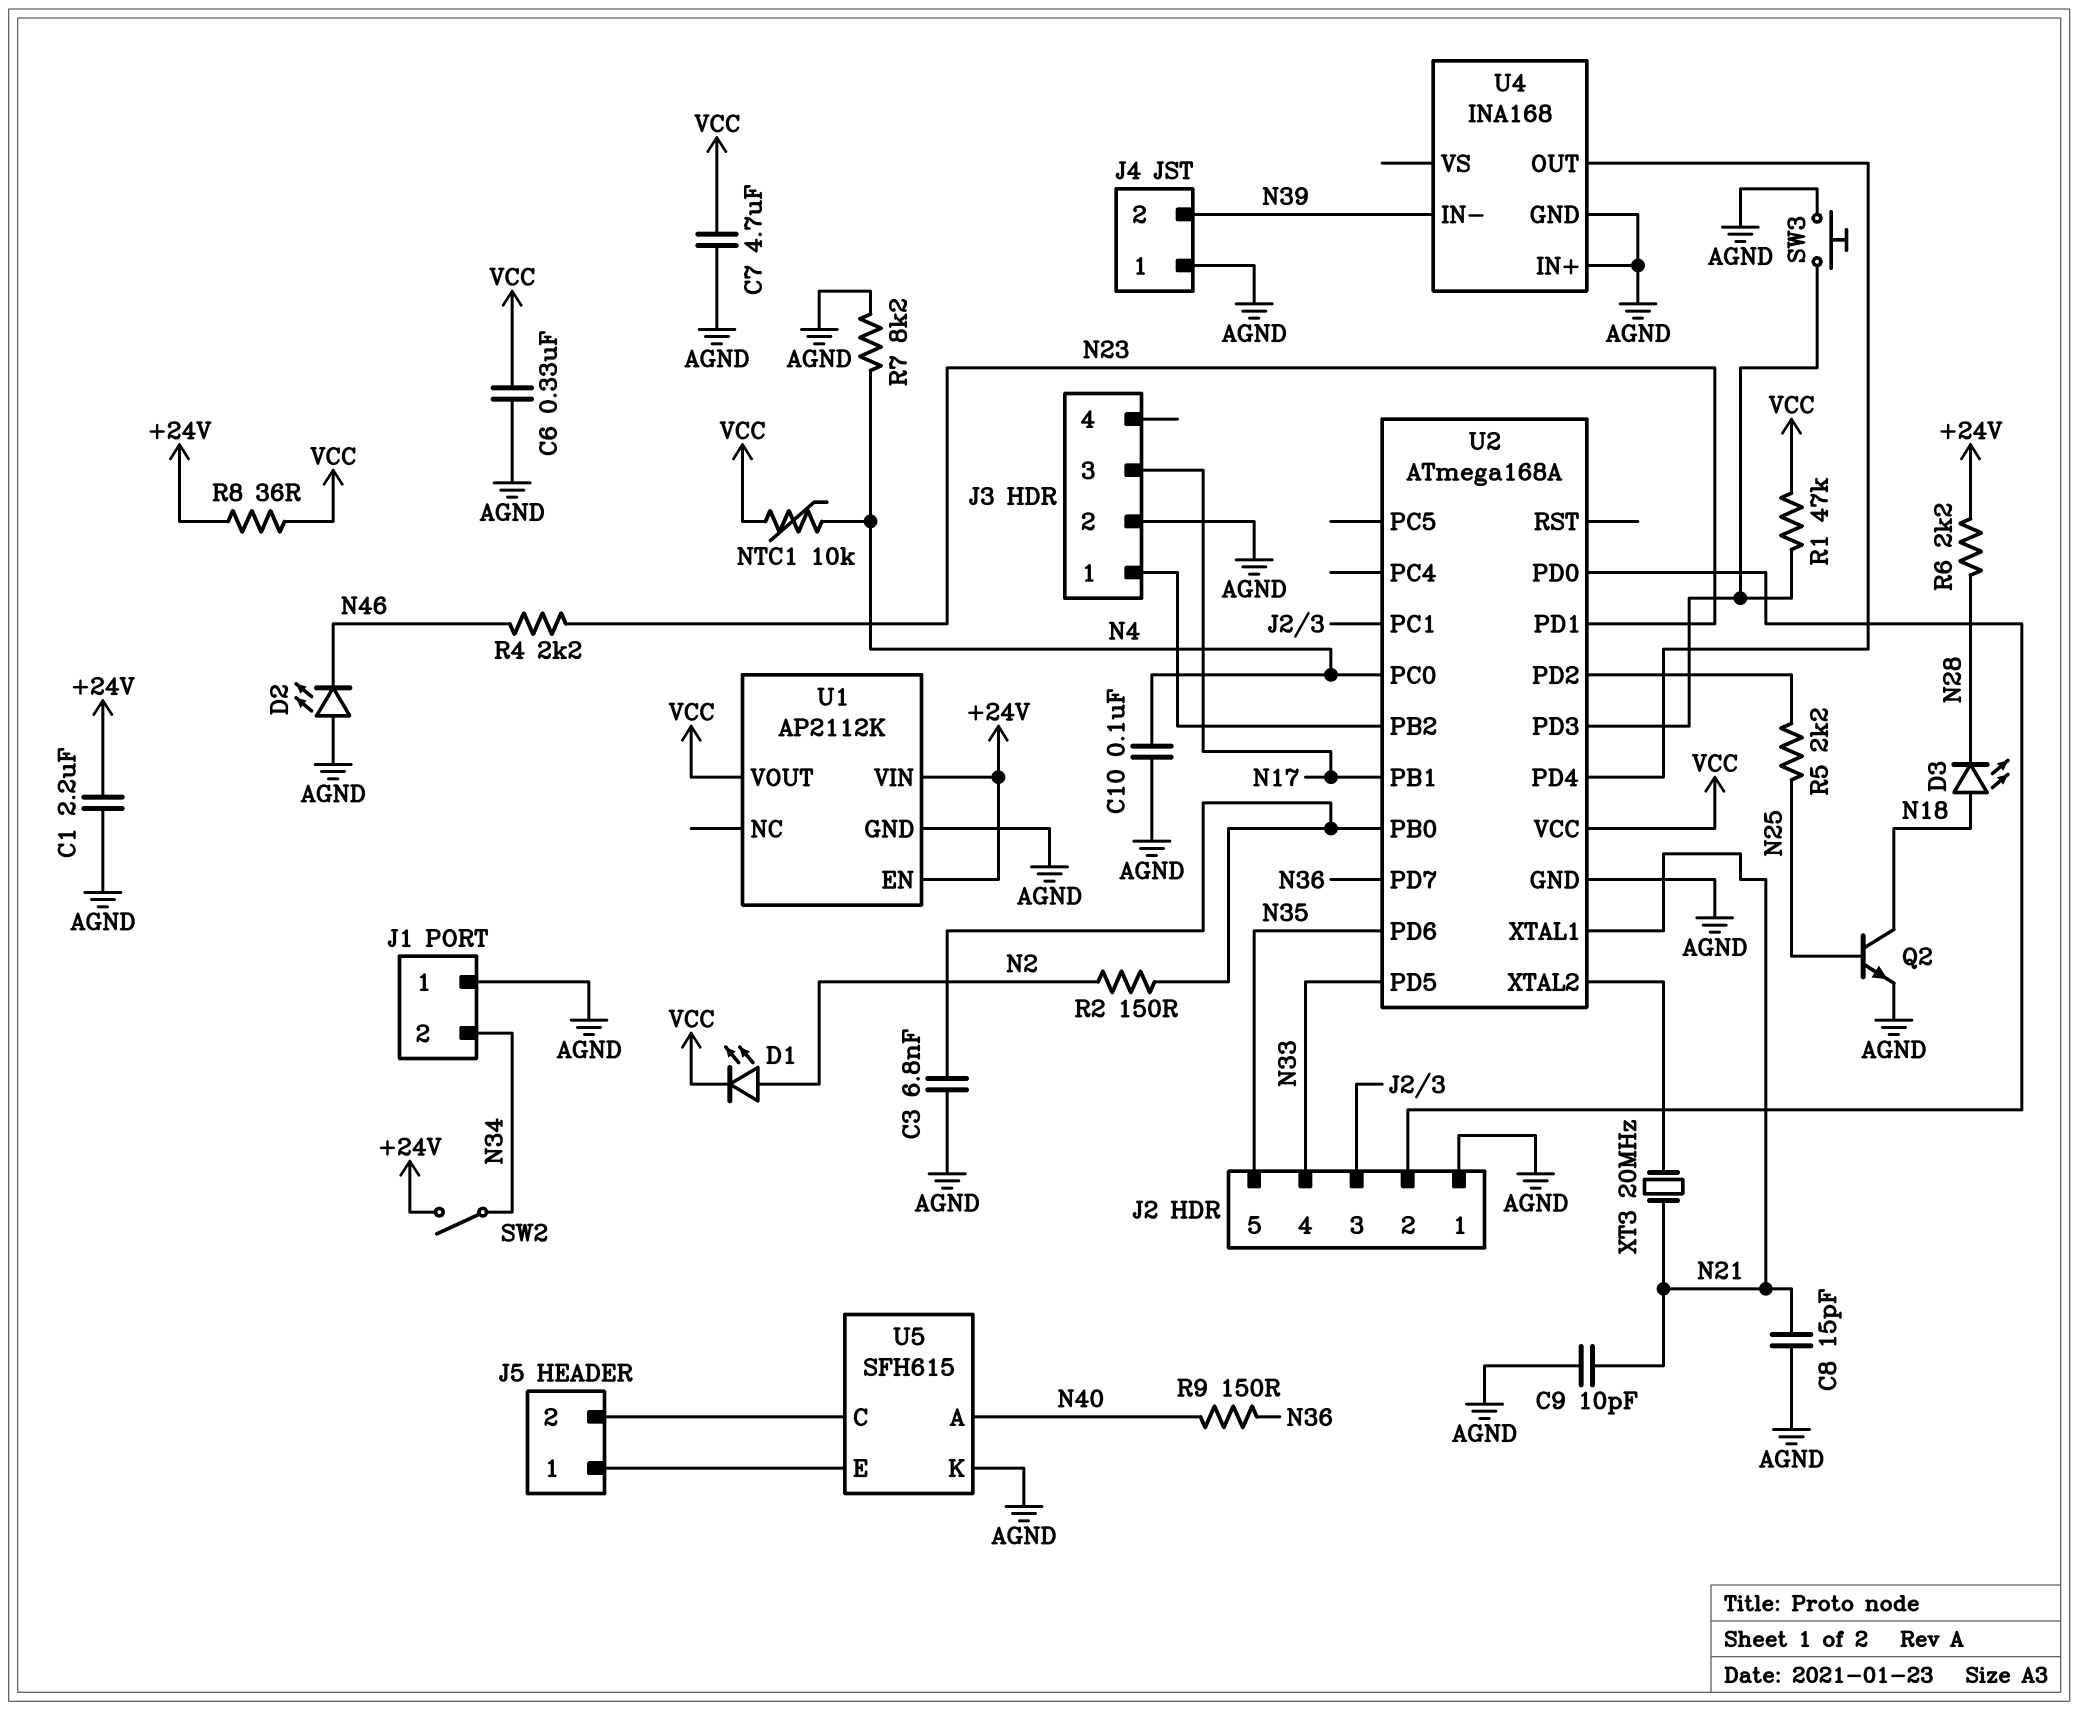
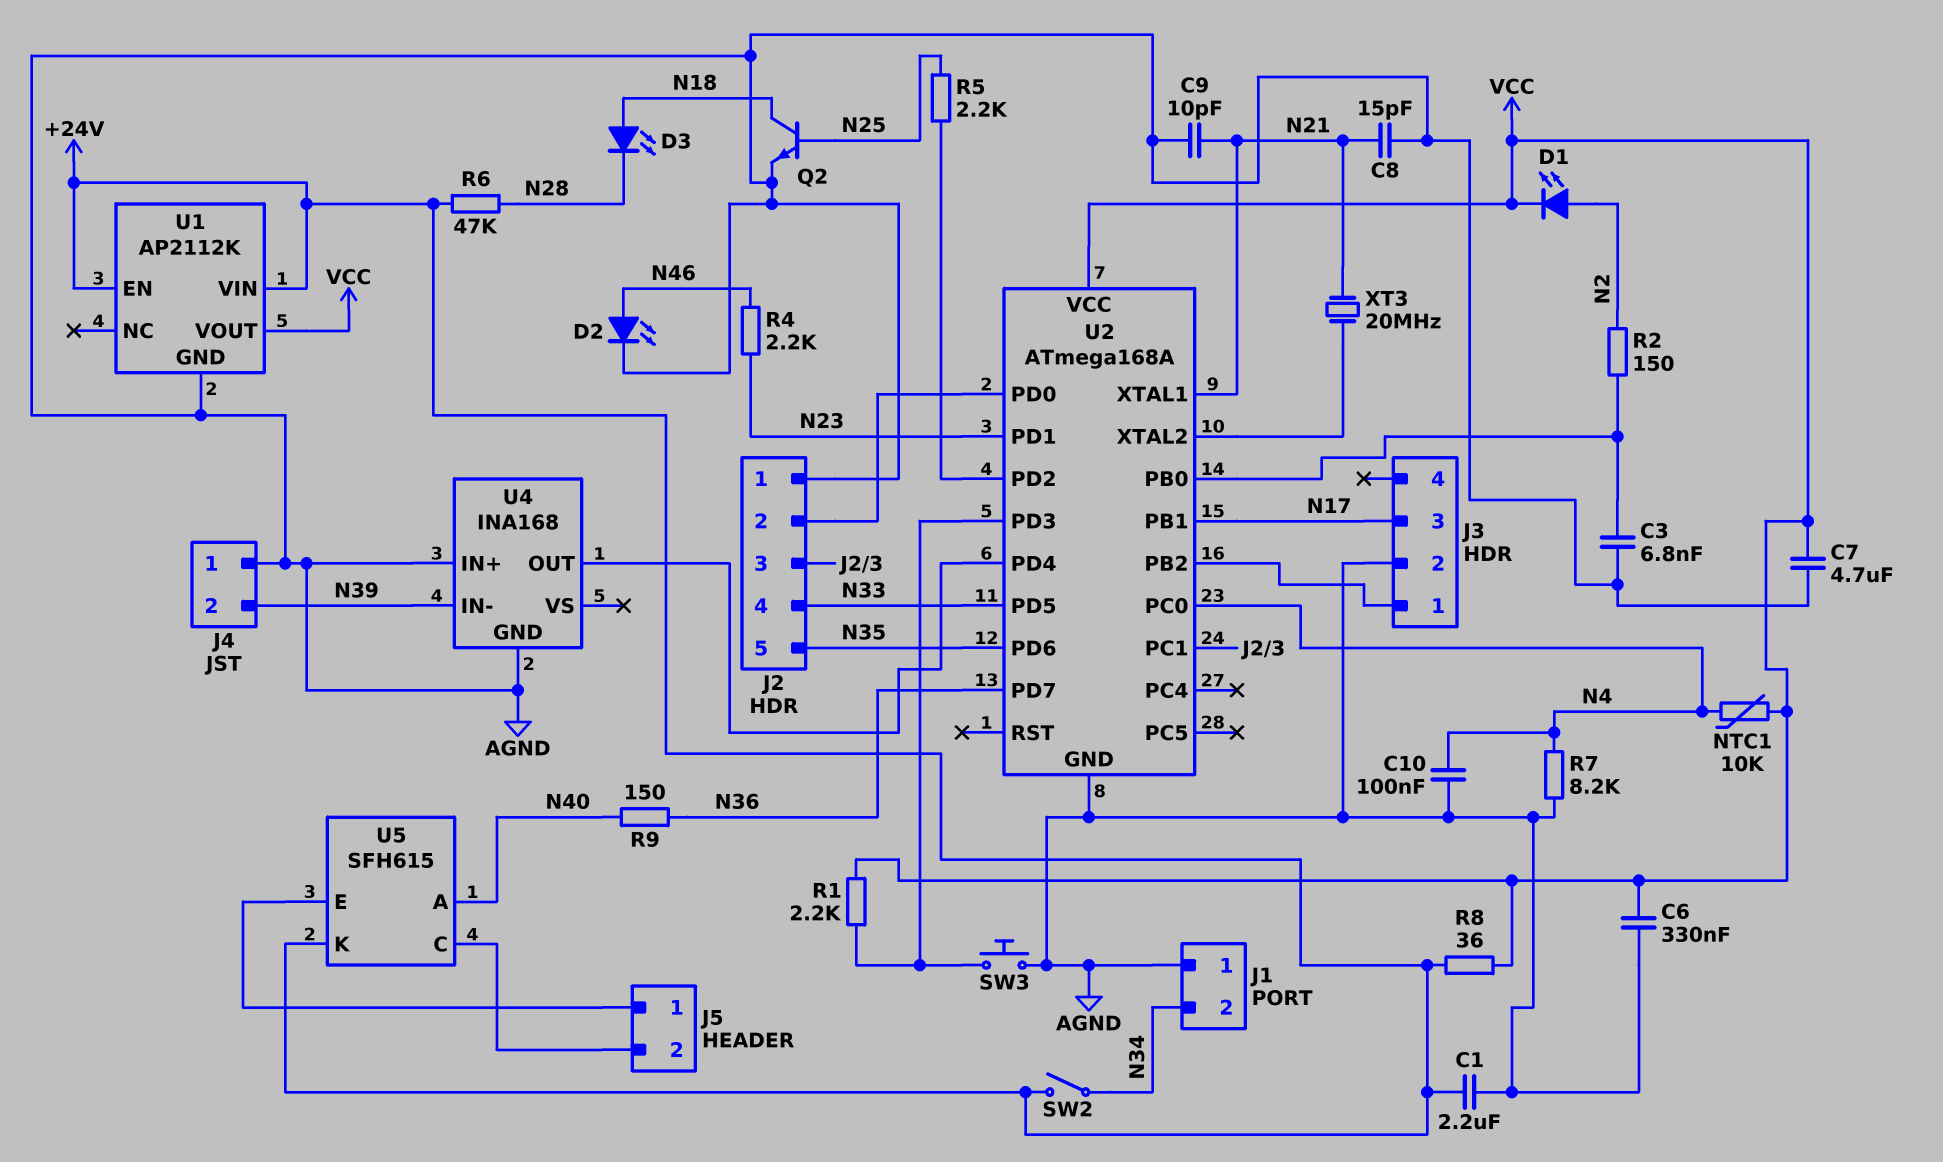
D2: LED (A AGND, K N46) -> LED (A N46, K AGND)
R1: 47k (U2/PD3, VCC) -> 2.2k (U2/PD3, VCC)
R6: 2.2k (+24V, N28) -> 47k (+24V, N28)
U5 pin K: AGND -> +24V

